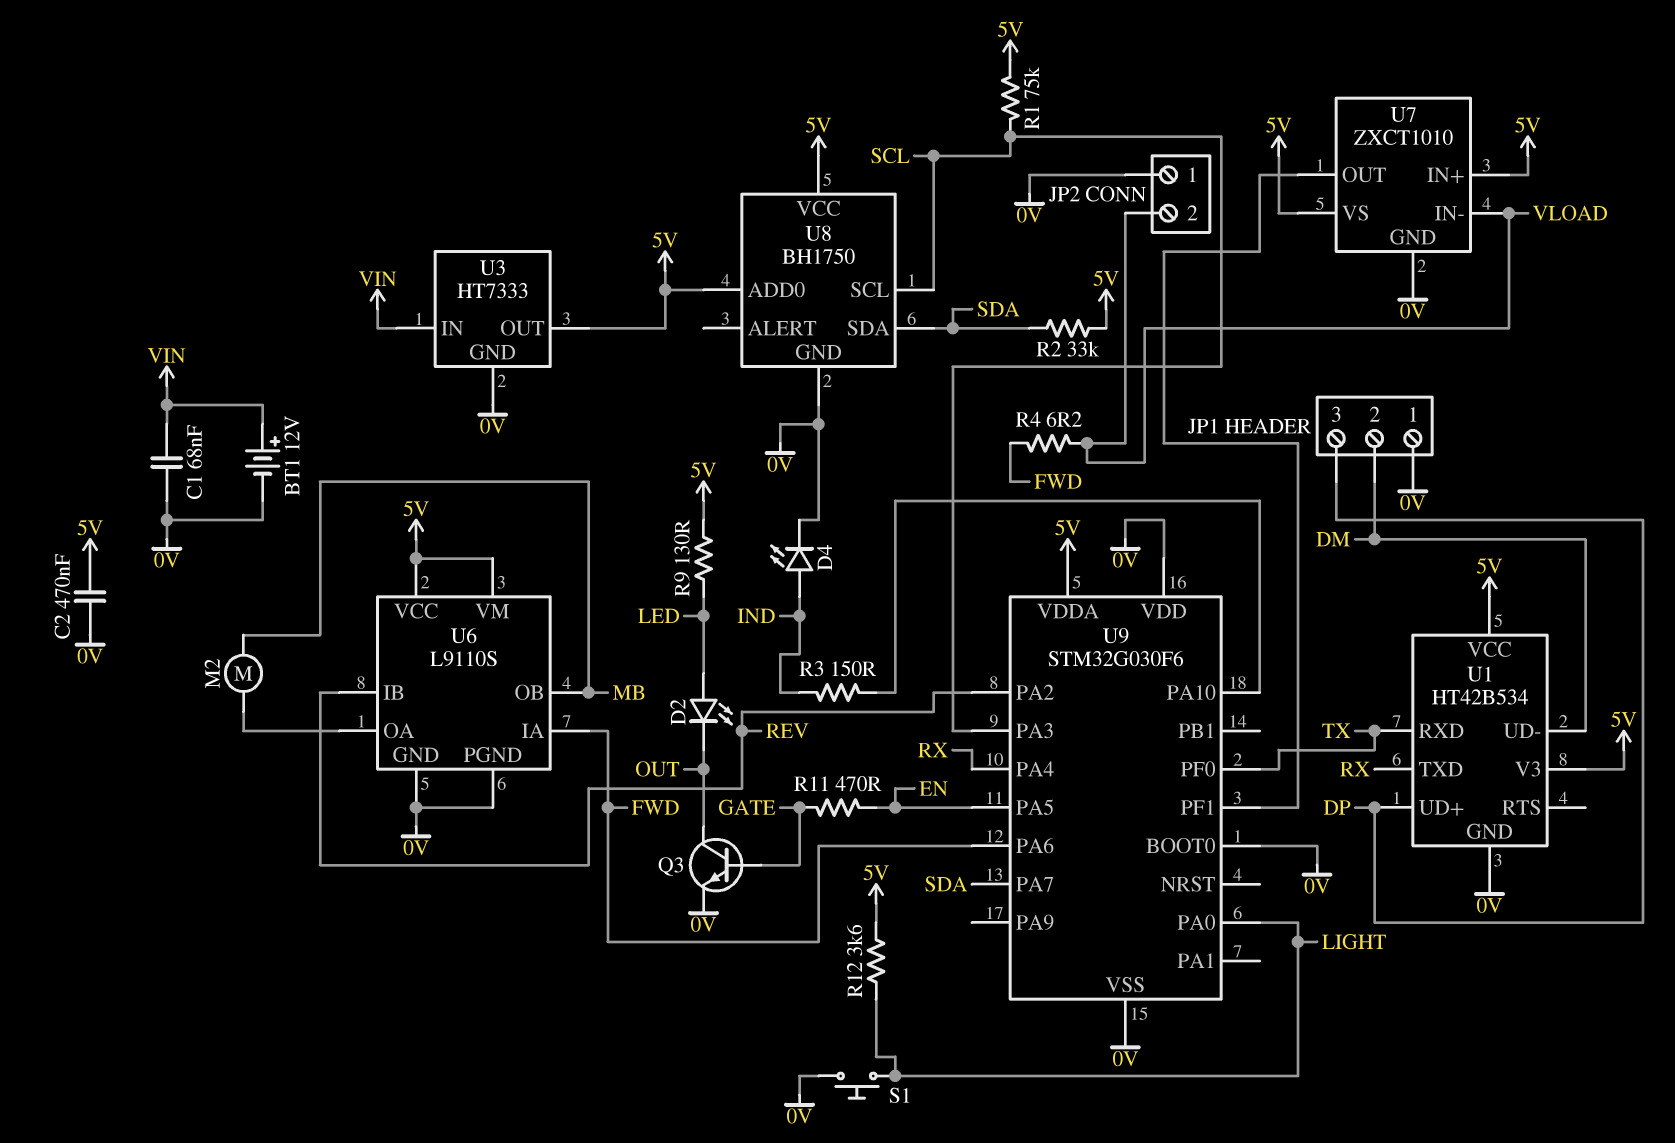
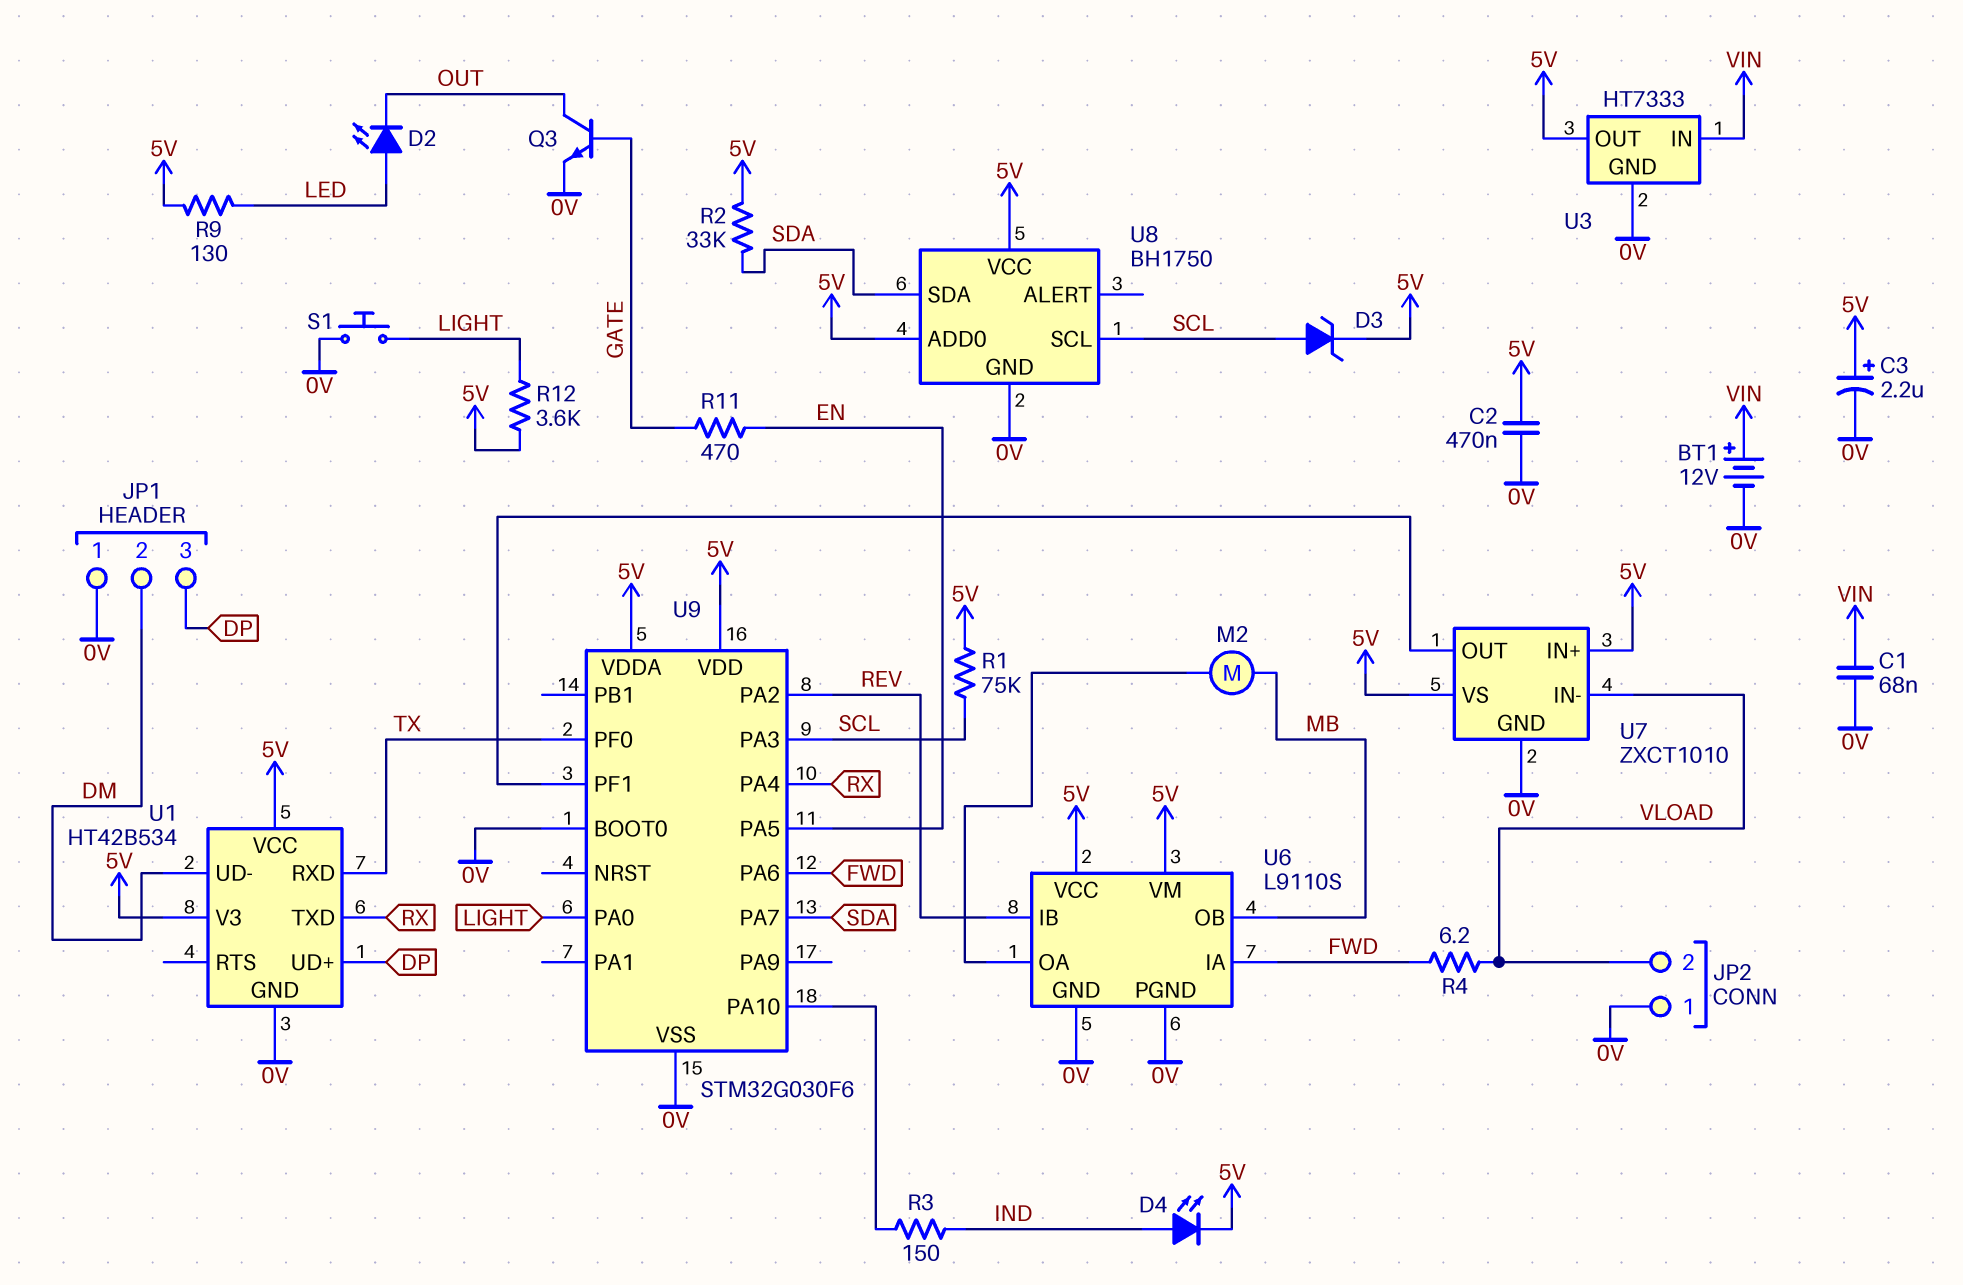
C3: none -> 2.2uF (plus 5V, minus 0V)
D3: none -> zener (A SCL, K 5V)
D4: LED (A IND, K 0V) -> LED (A IND, K 5V)
U9 pin VDD: 0V -> 5V

